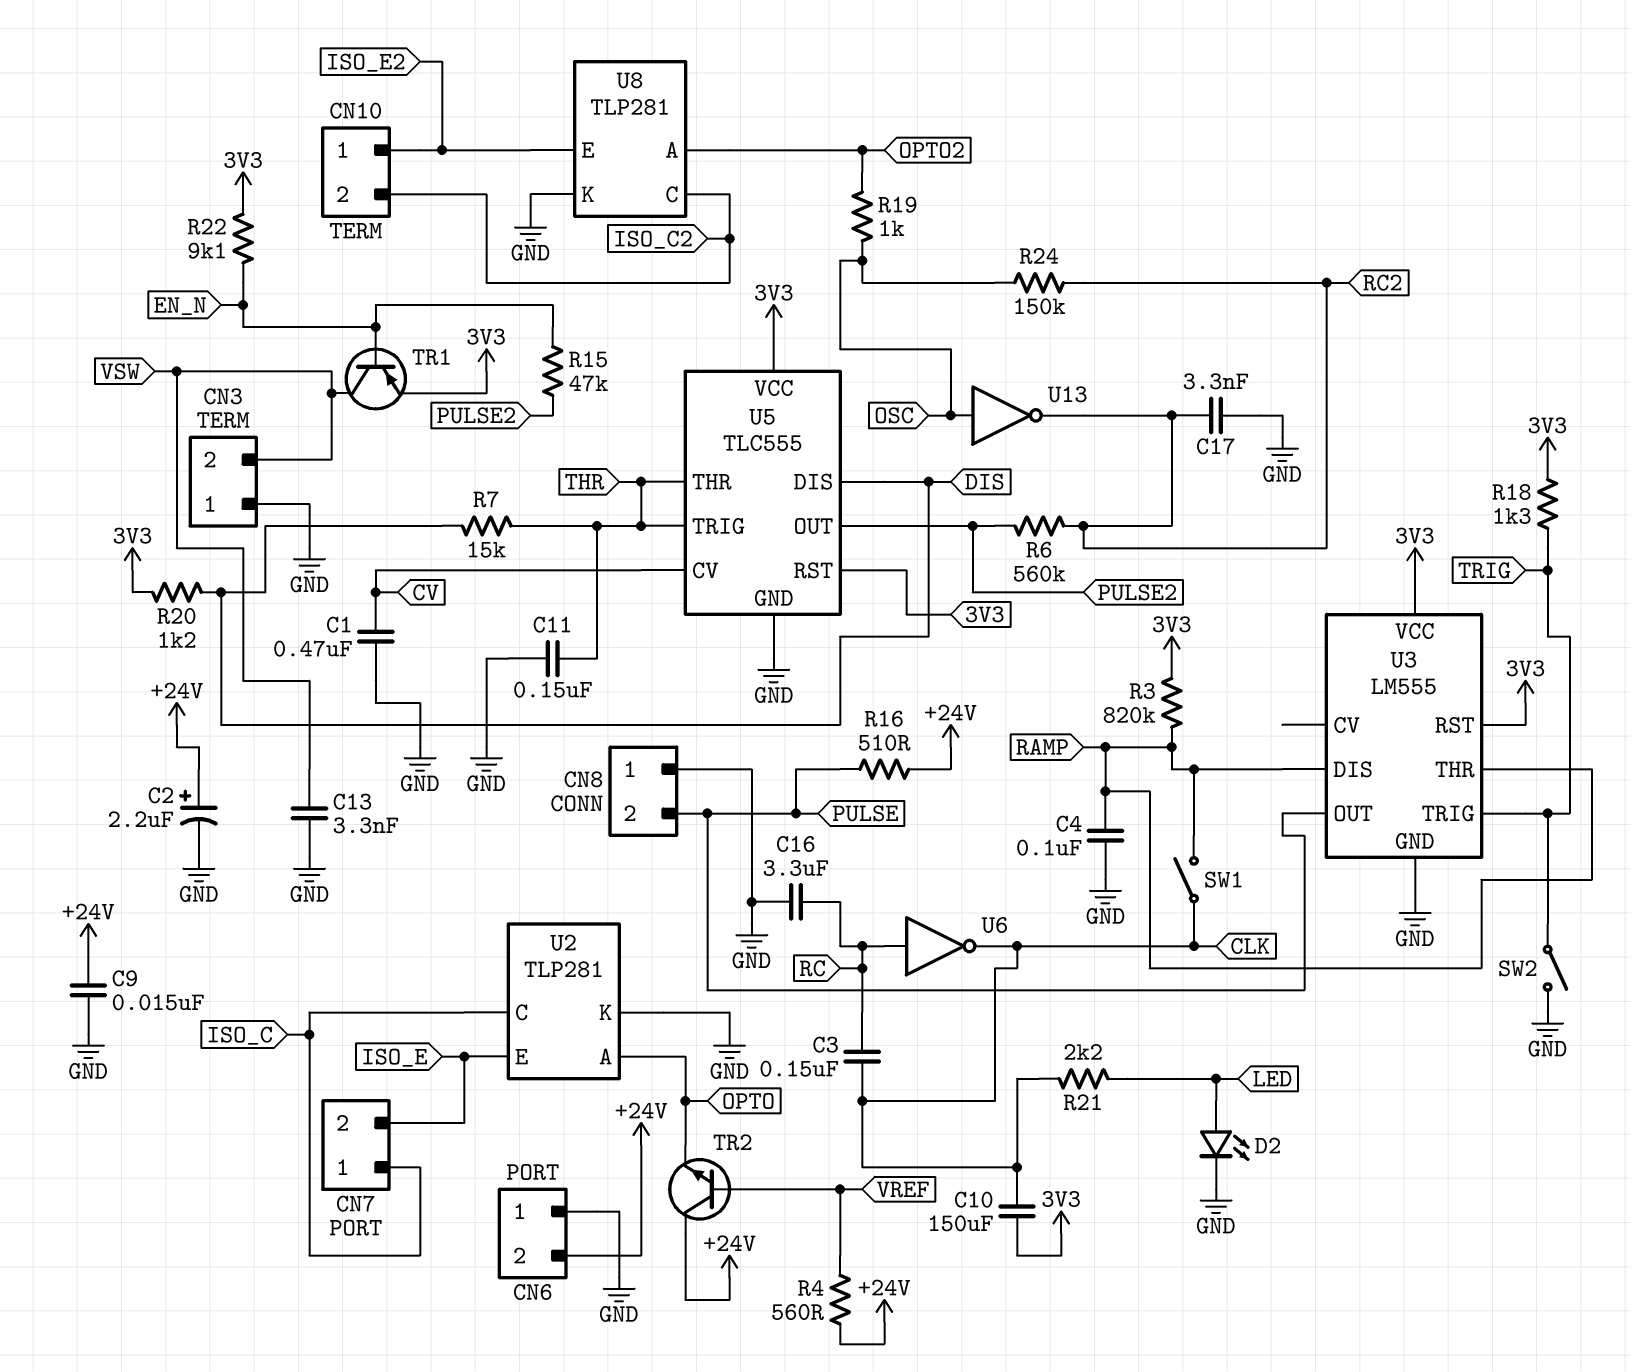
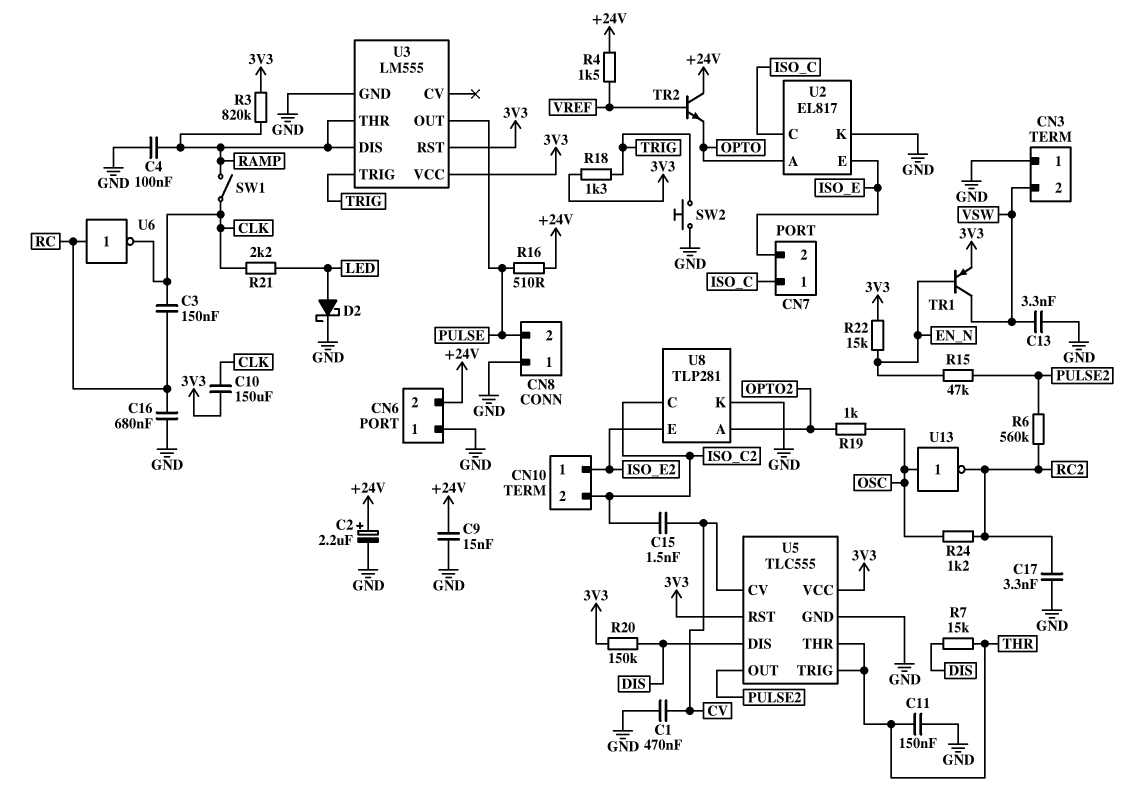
C15: none -> 1.5nF (CV, ISO_C2)
C16: 3.3uF (GND, RC) -> 680nF (GND, RC)
D2: LED (A LED, K GND) -> schottky (A LED, K GND)
R4: 560 (+24V, VREF) -> 1.5k (+24V, VREF)
R20: 1.2k (3V3, DIS) -> 150k (3V3, DIS)
R22: 9.1k (3V3, EN_N) -> 15k (3V3, EN_N)
R24: 150k (OSC, RC2) -> 1.2k (OSC, RC2)
SW2: switch (GND, TRIG) -> button (GND, TRIG)
U2: TLP281 -> EL817

